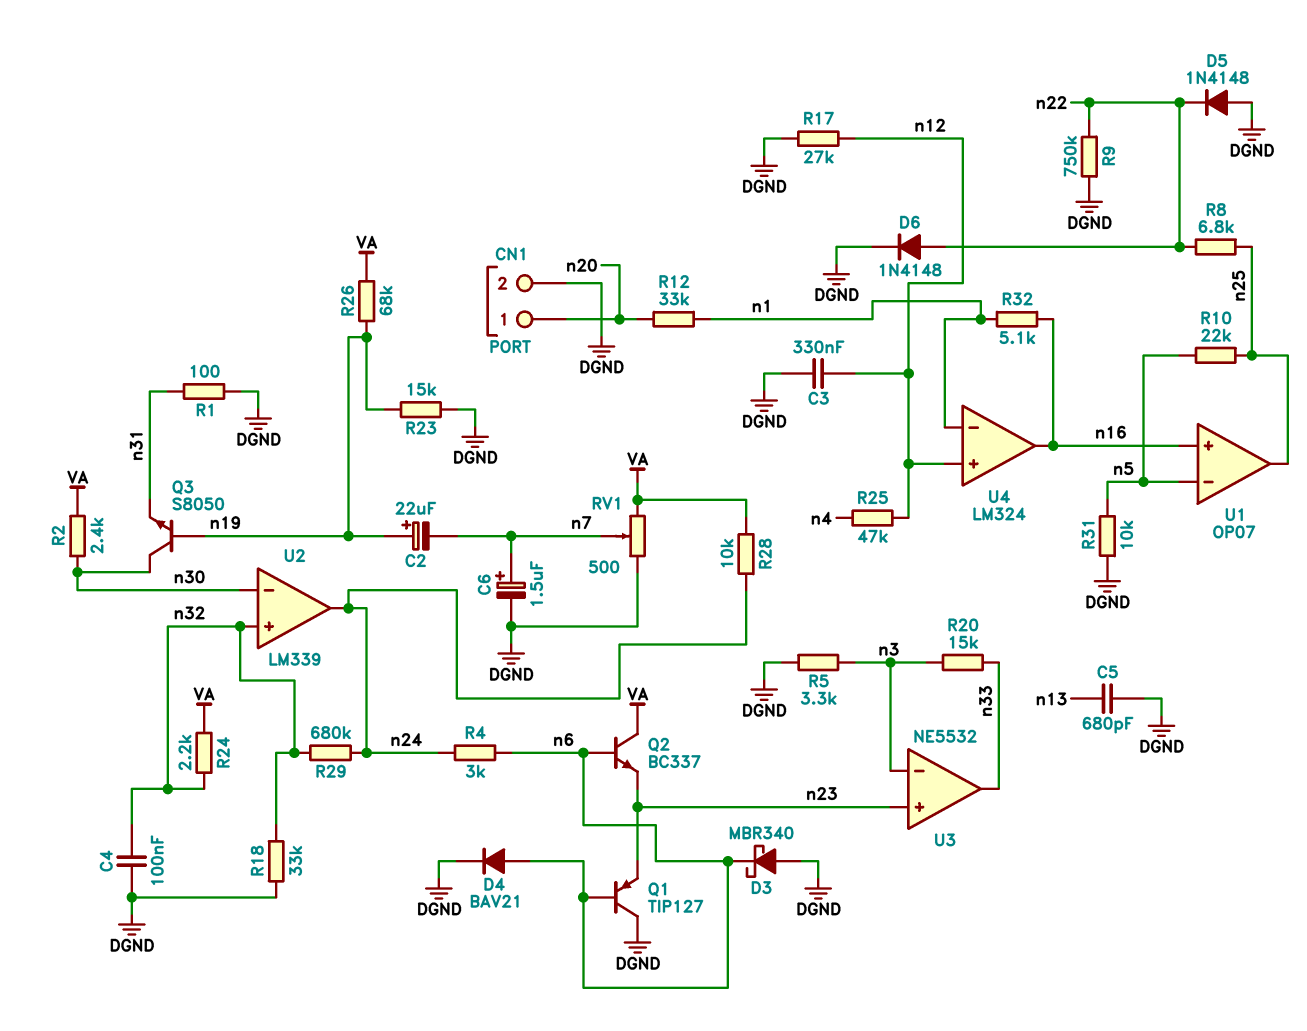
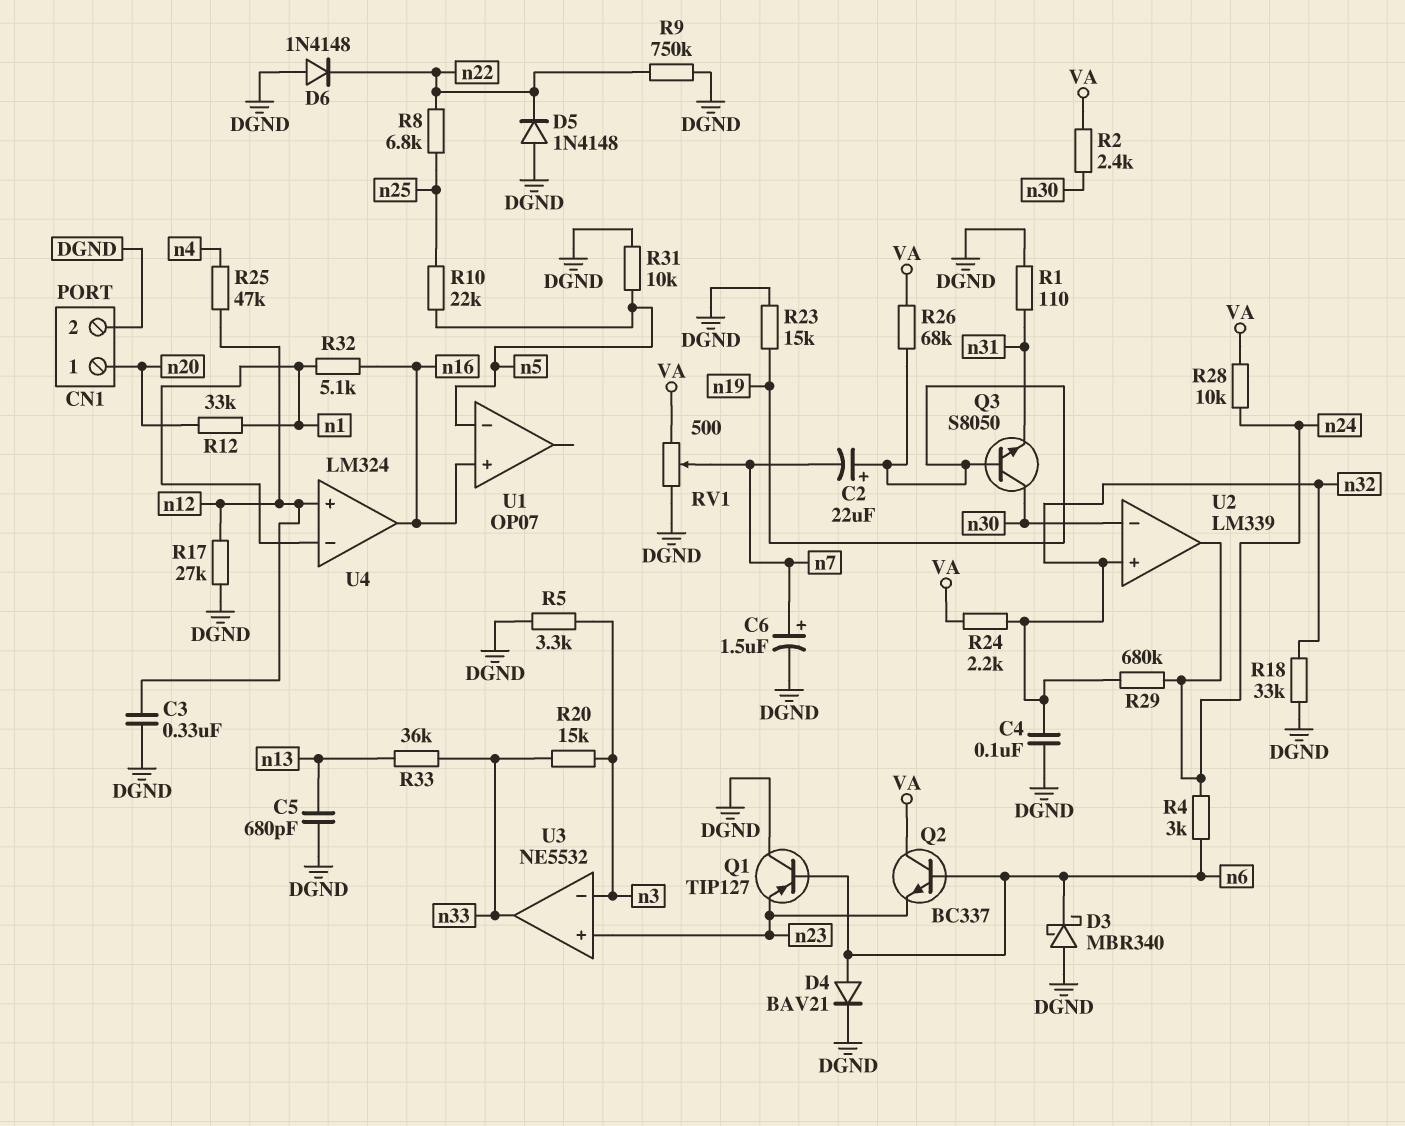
D6: diode 1N4148 (A n22, K DGND) -> diode 1N4148 (A DGND, K n22)
R1: 100 (DGND, n31) -> 110 (DGND, n31)
R33: none -> 36k (n13, n33)
U1 pin out: n25 -> none

